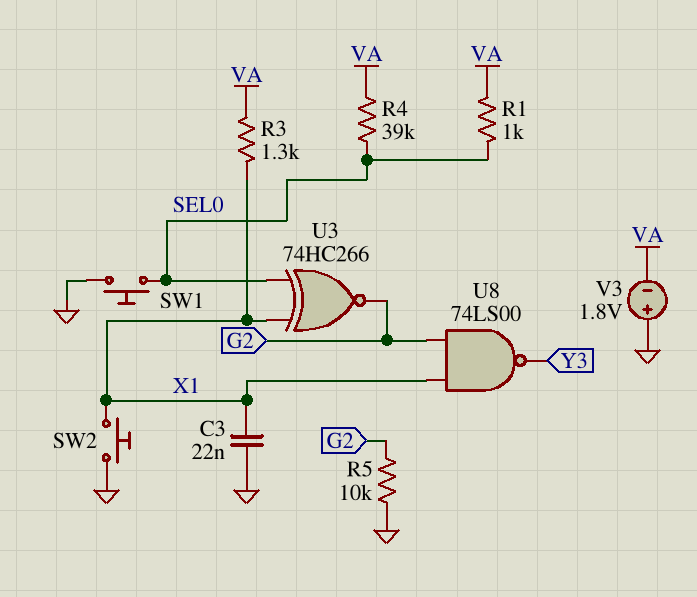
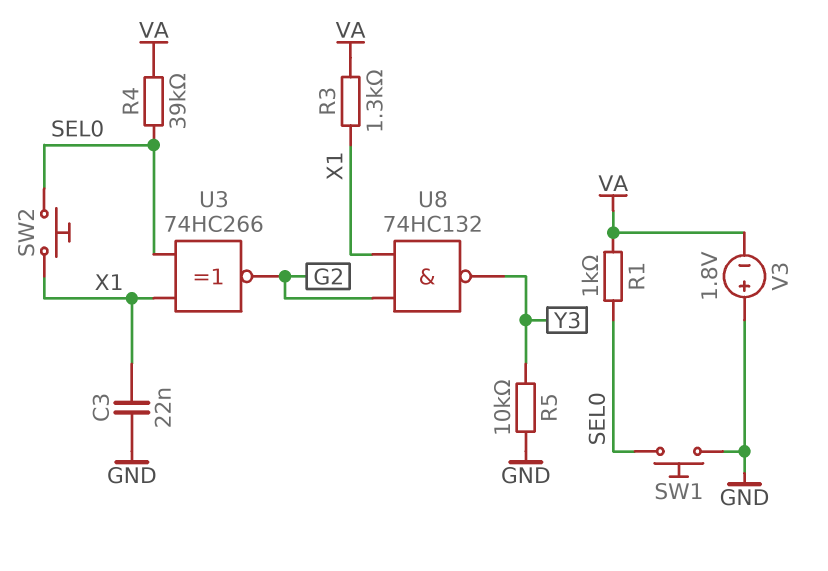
R5: 10k (G2, GND) -> 10k (GND, Y3)
SW2: button (GND, X1) -> button (SEL0, X1)
U8: NAND 74LS00 (in G2, in X1, out Y3) -> NAND 74HC132 (in G2, in X1, out Y3)

